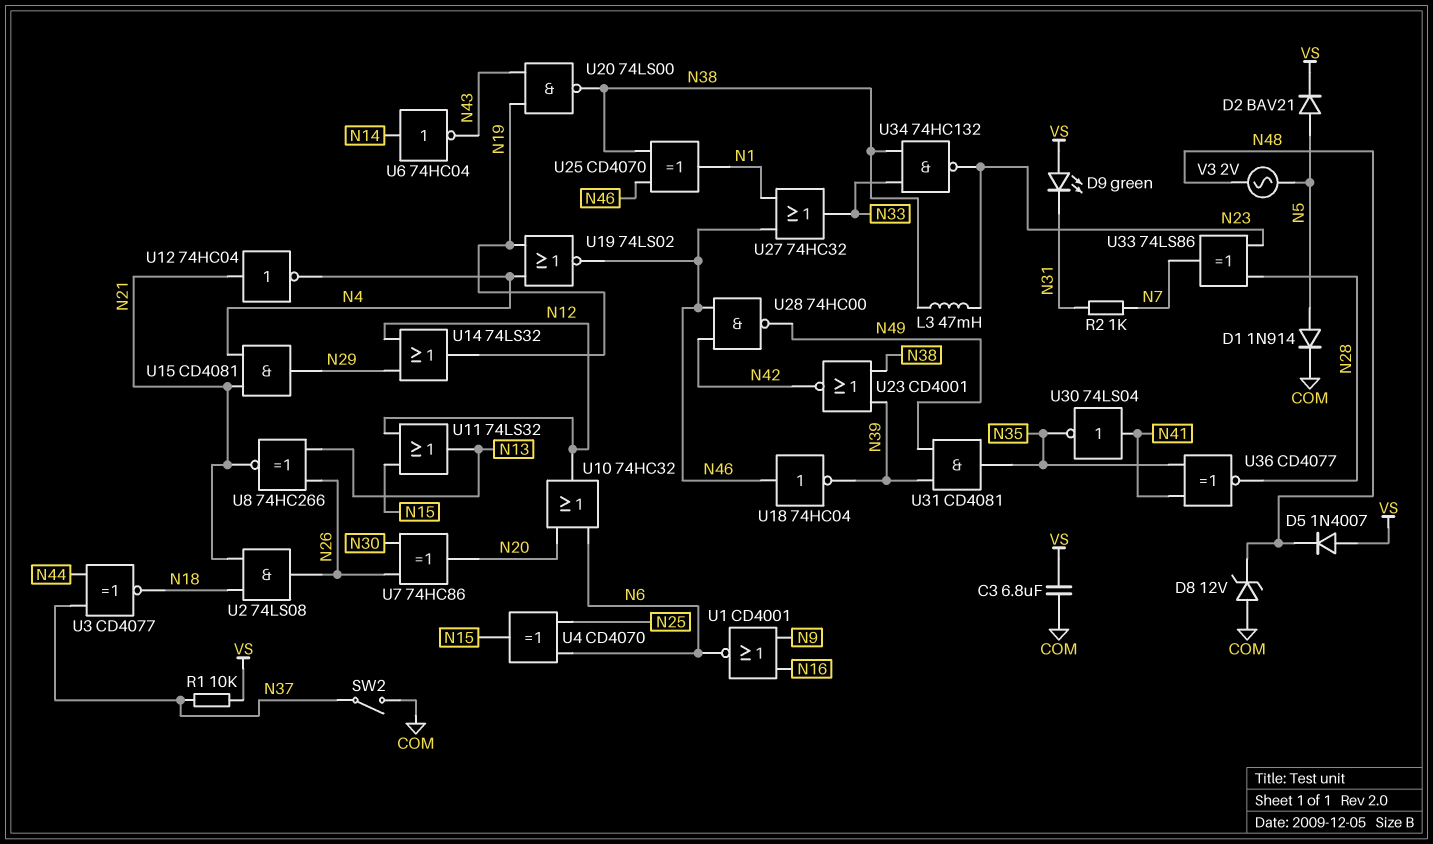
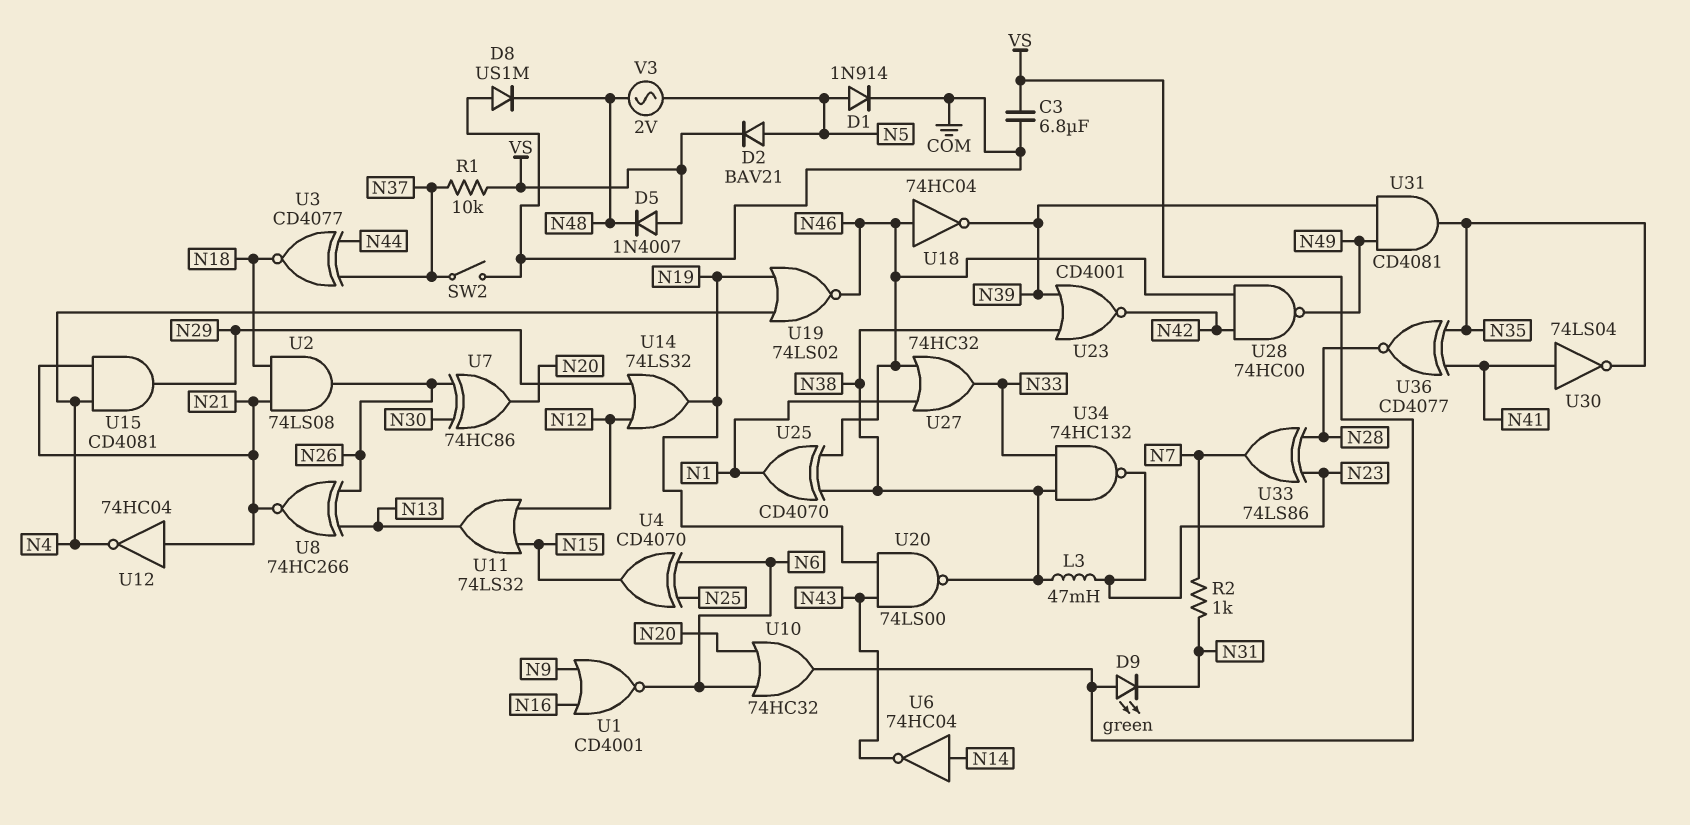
D8: zener 12V (A COM, K N48) -> diode US1M (A COM, K N48)
U10: OR 74HC32 (in N6, in N20, out N12) -> OR 74HC32 (in N6, in N20, out VS)

